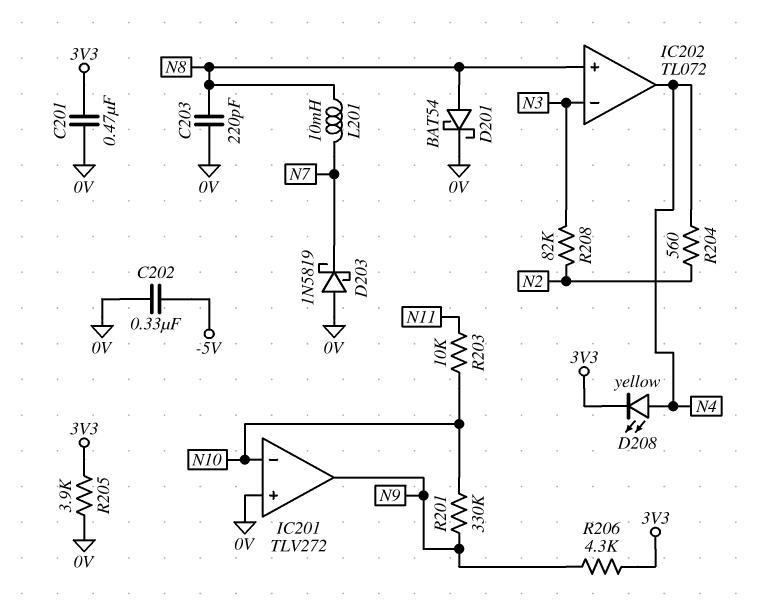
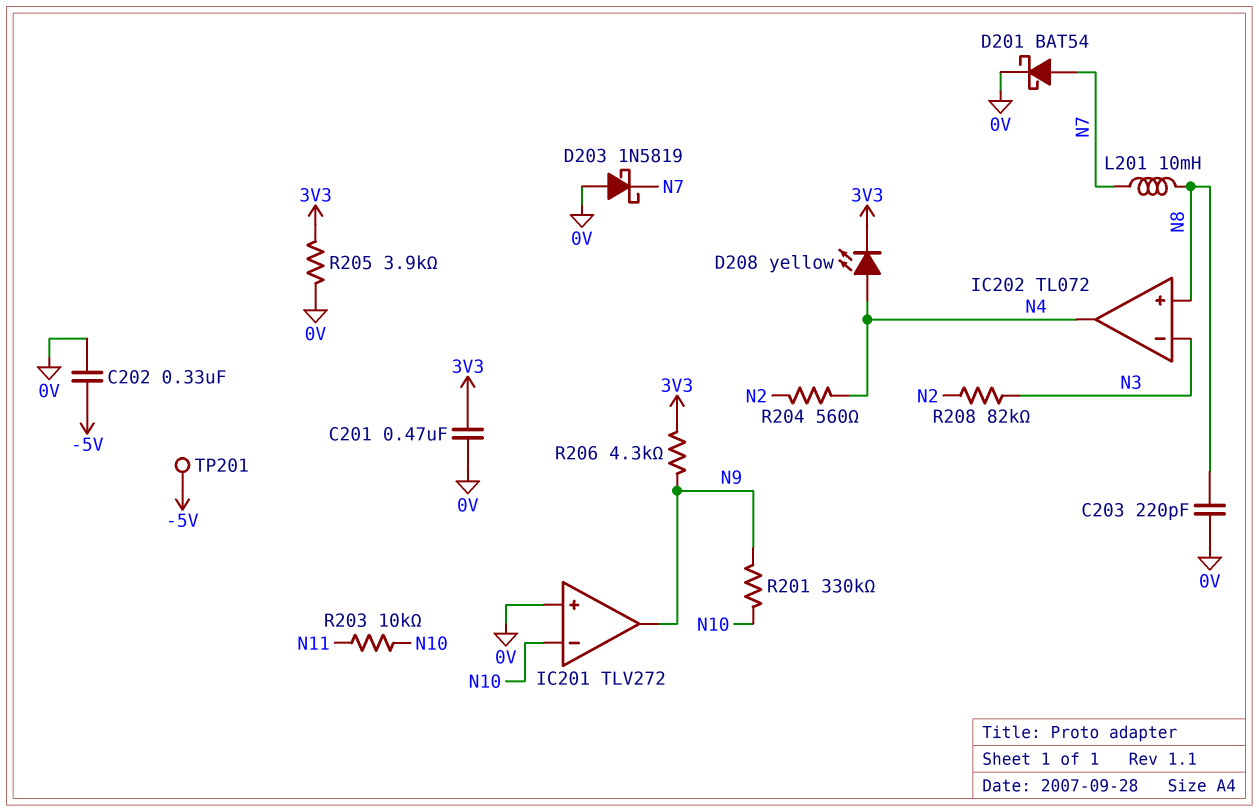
D201: schottky BAT54 (A N8, K 0V) -> schottky BAT54 (A N7, K 0V)
TP201: none -> test point (-5V)

